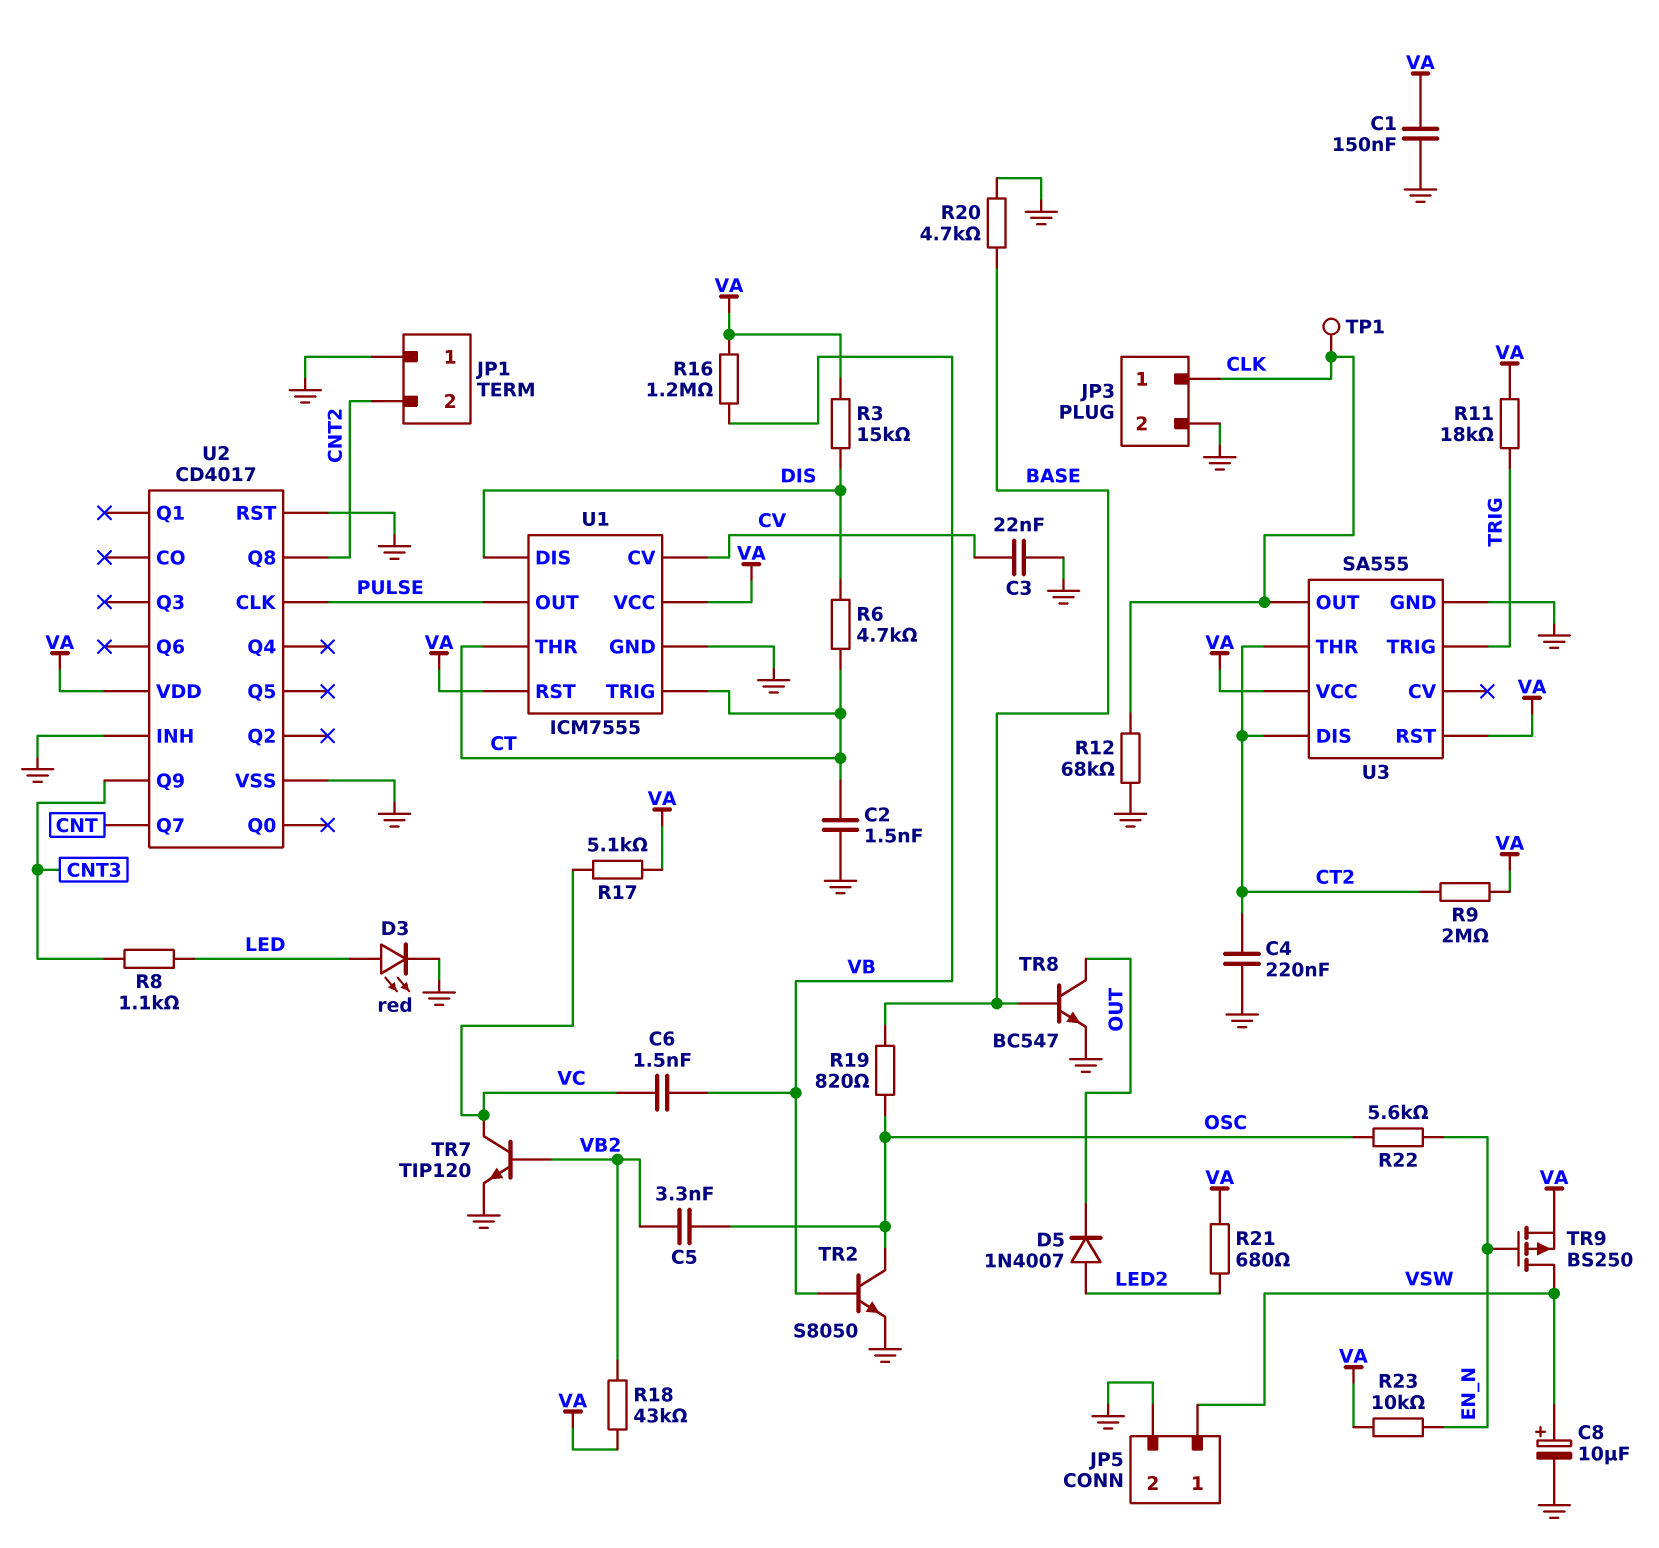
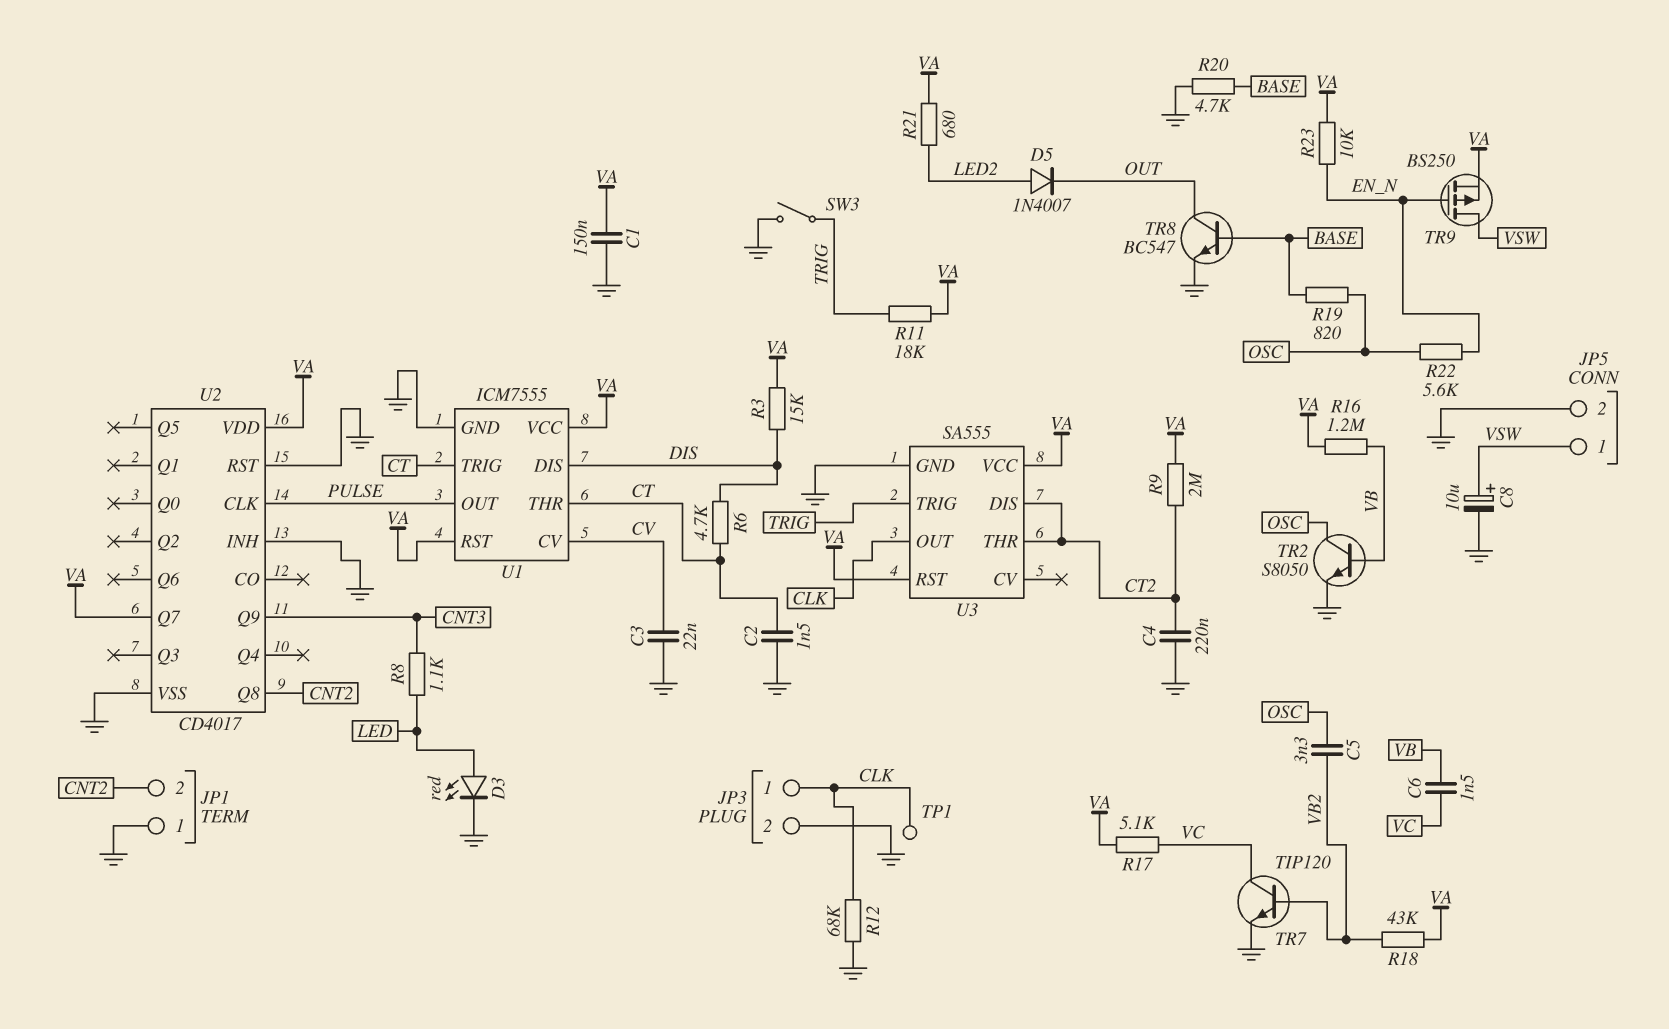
SW3: none -> switch (GND, TRIG)
U2 pin Q7: CNT -> VA

